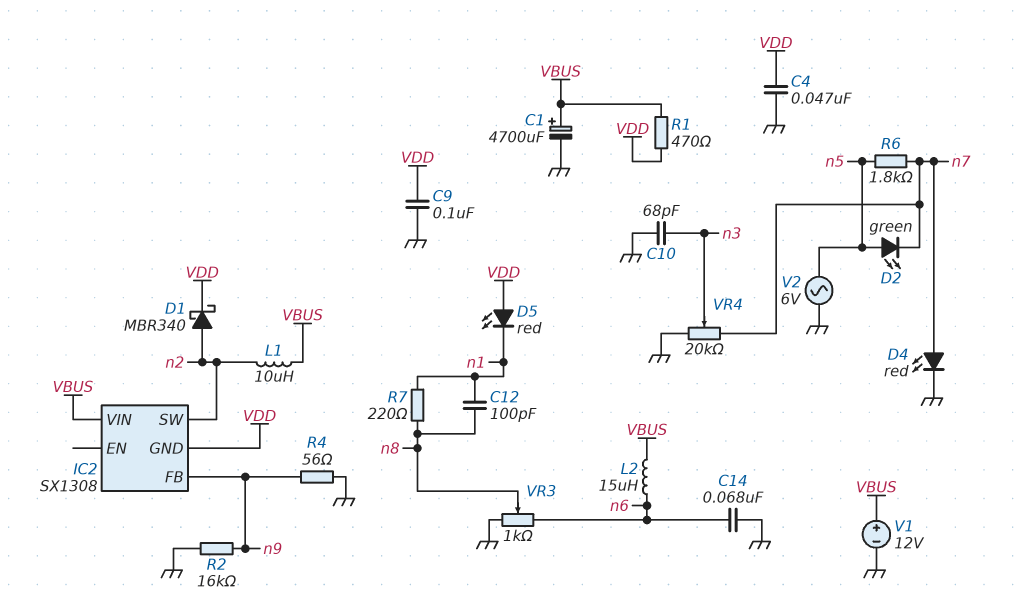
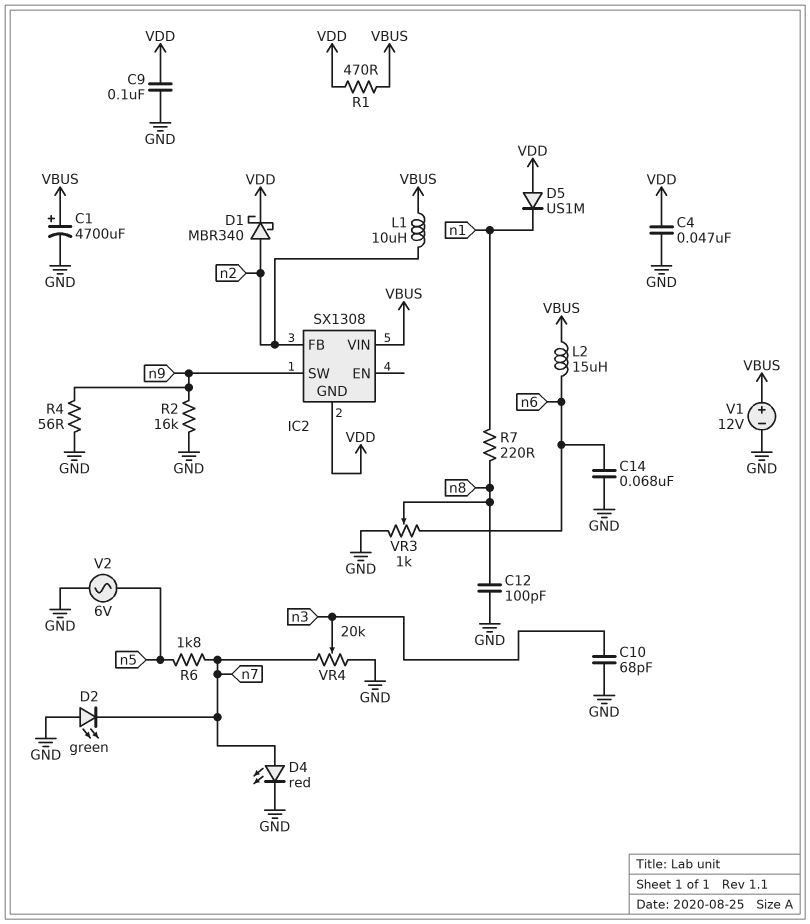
C12: 100pF (n1, n8) -> 100pF (GND, n8)
D2: LED green (A n5, K n7) -> LED green (A GND, K n7)
D5: LED red (A VDD, K n1) -> diode US1M (A VDD, K n1)
IC2 pin FB: n9 -> n2
IC2 pin SW: n2 -> n9

